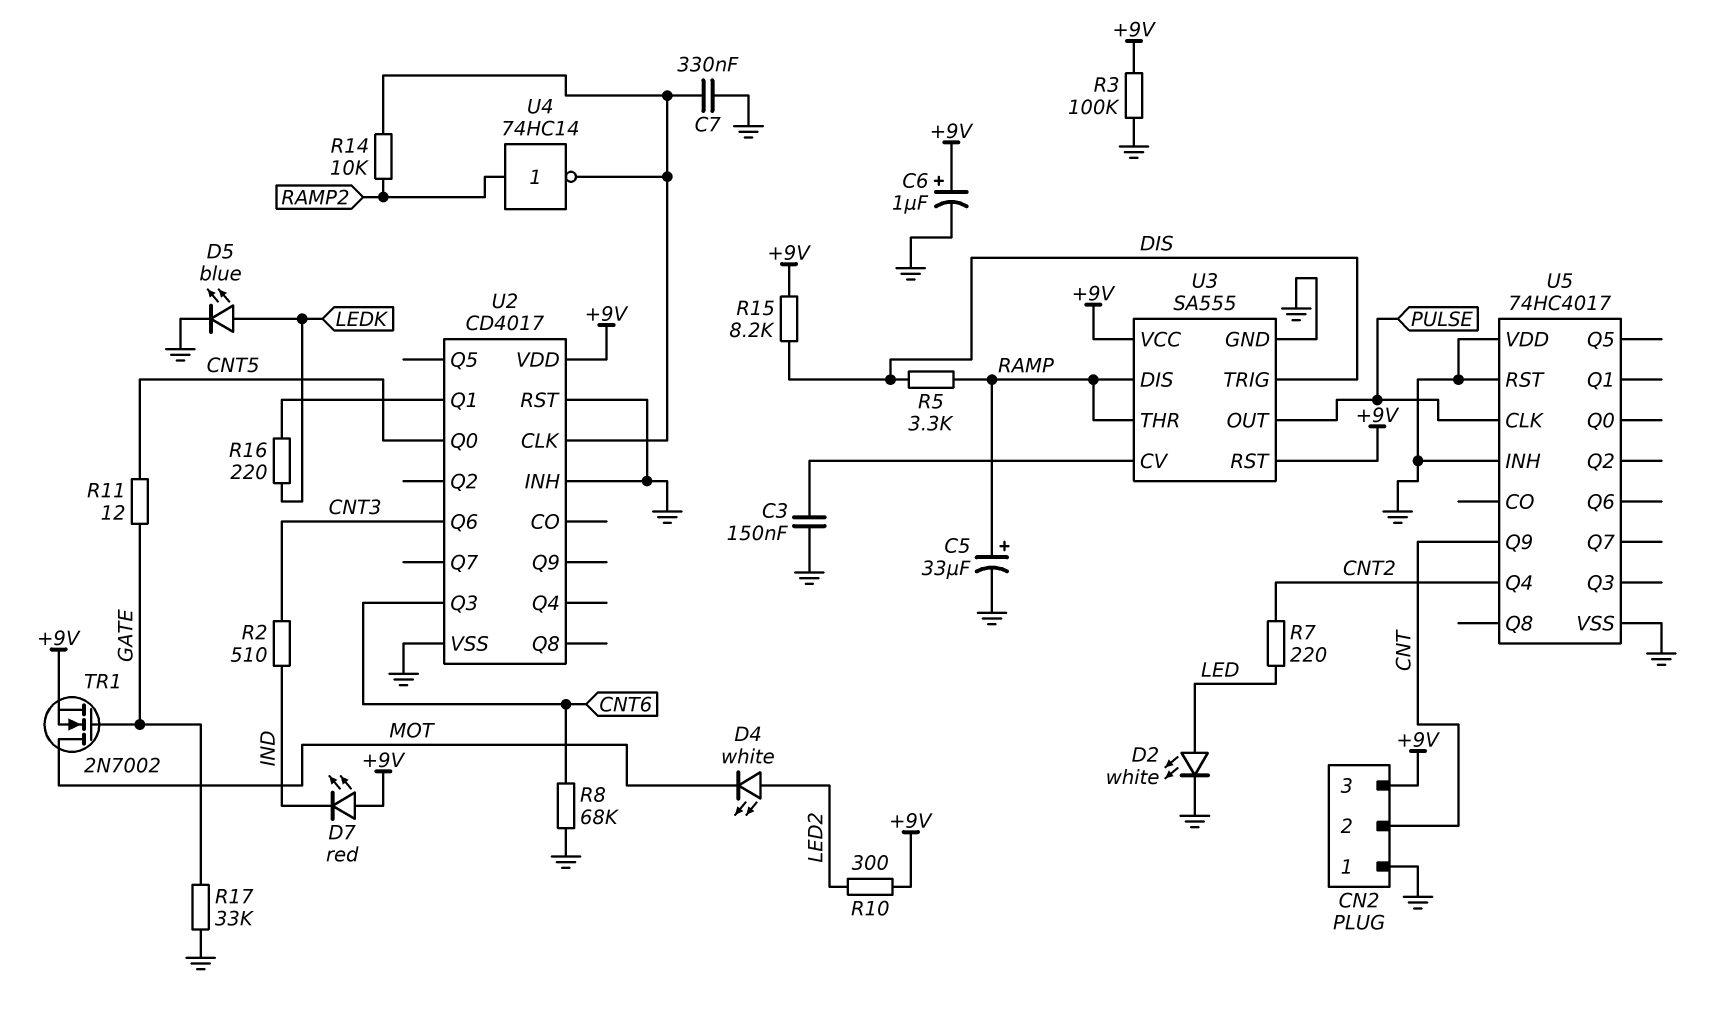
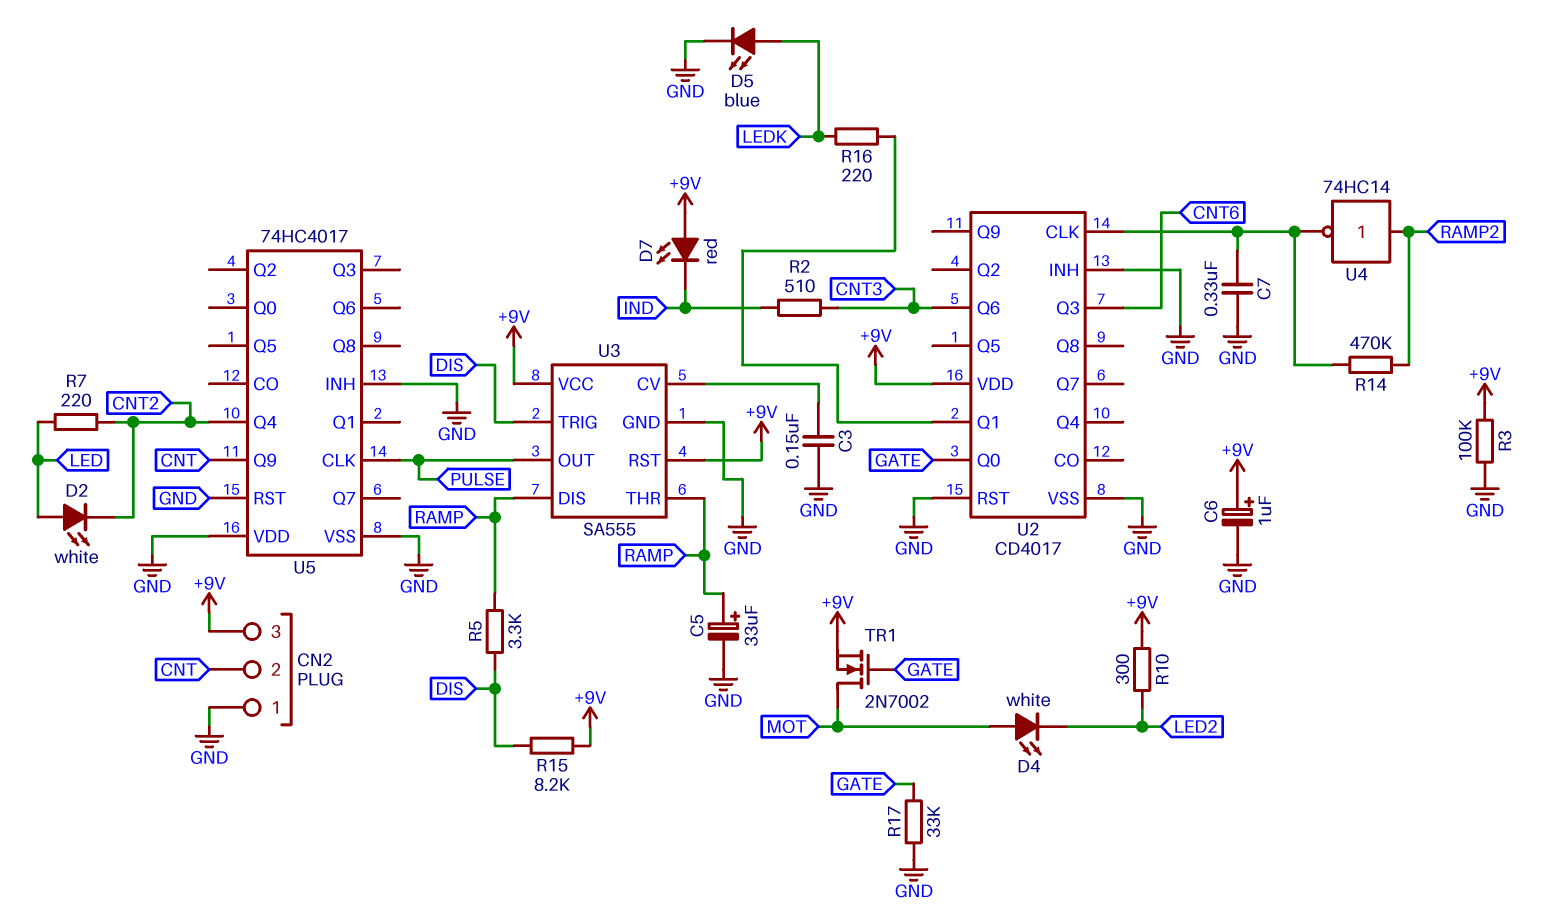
D2: LED white (A LED, K GND) -> LED white (A LED, K CNT2)
D4: LED white (A LED2, K MOT) -> LED white (A MOT, K LED2)
R8: 68k (CNT6, GND) -> none
R11: 12 (CNT5, GATE) -> none
R14: 10k (RAMP2, U2/CLK) -> 470k (RAMP2, U2/CLK)
U2 pin Q0: CNT5 -> GATE

